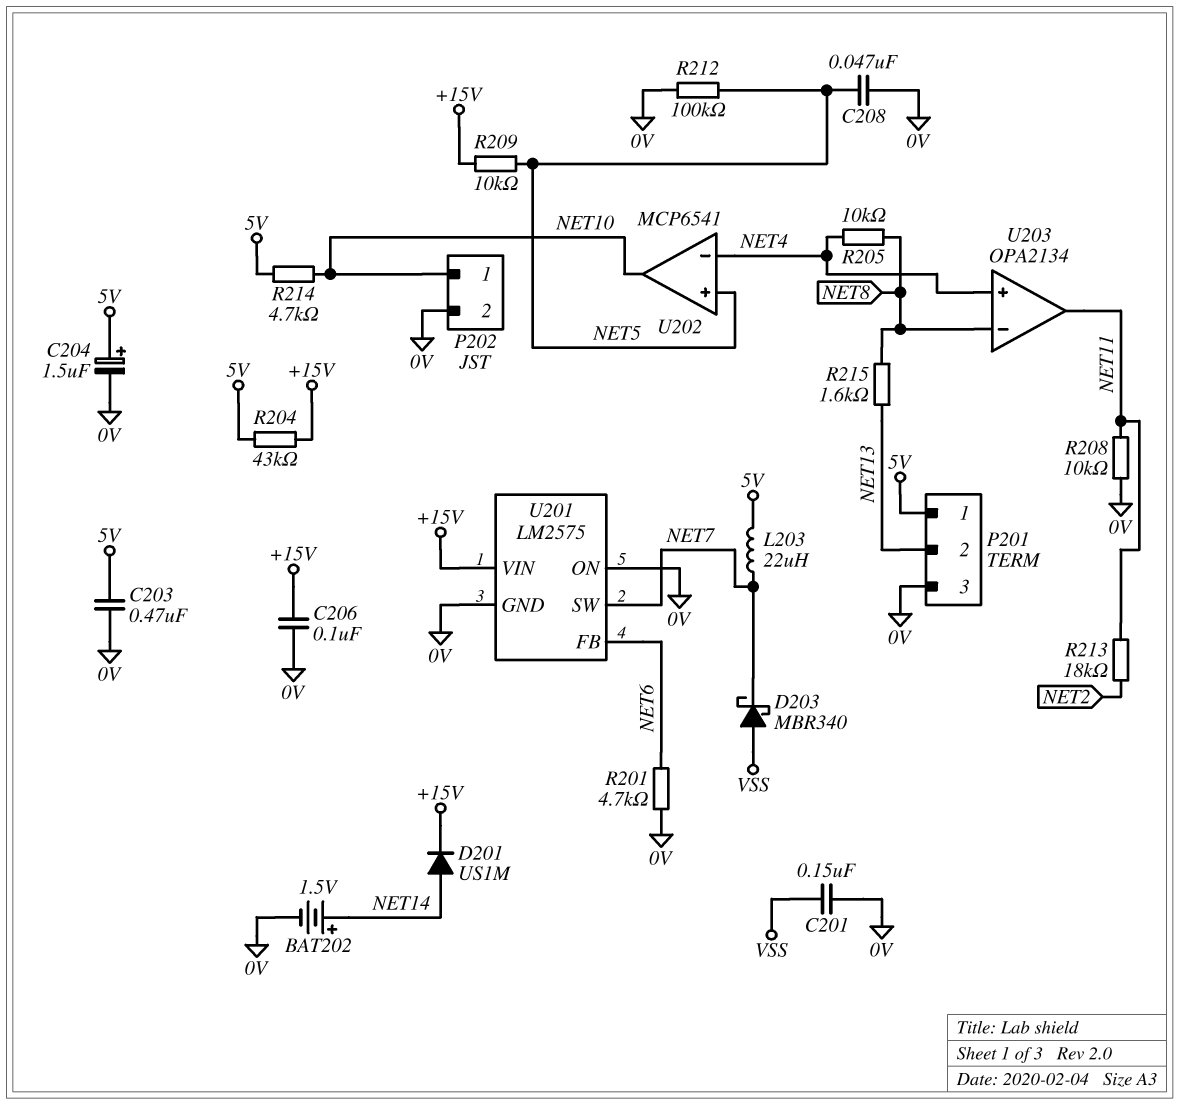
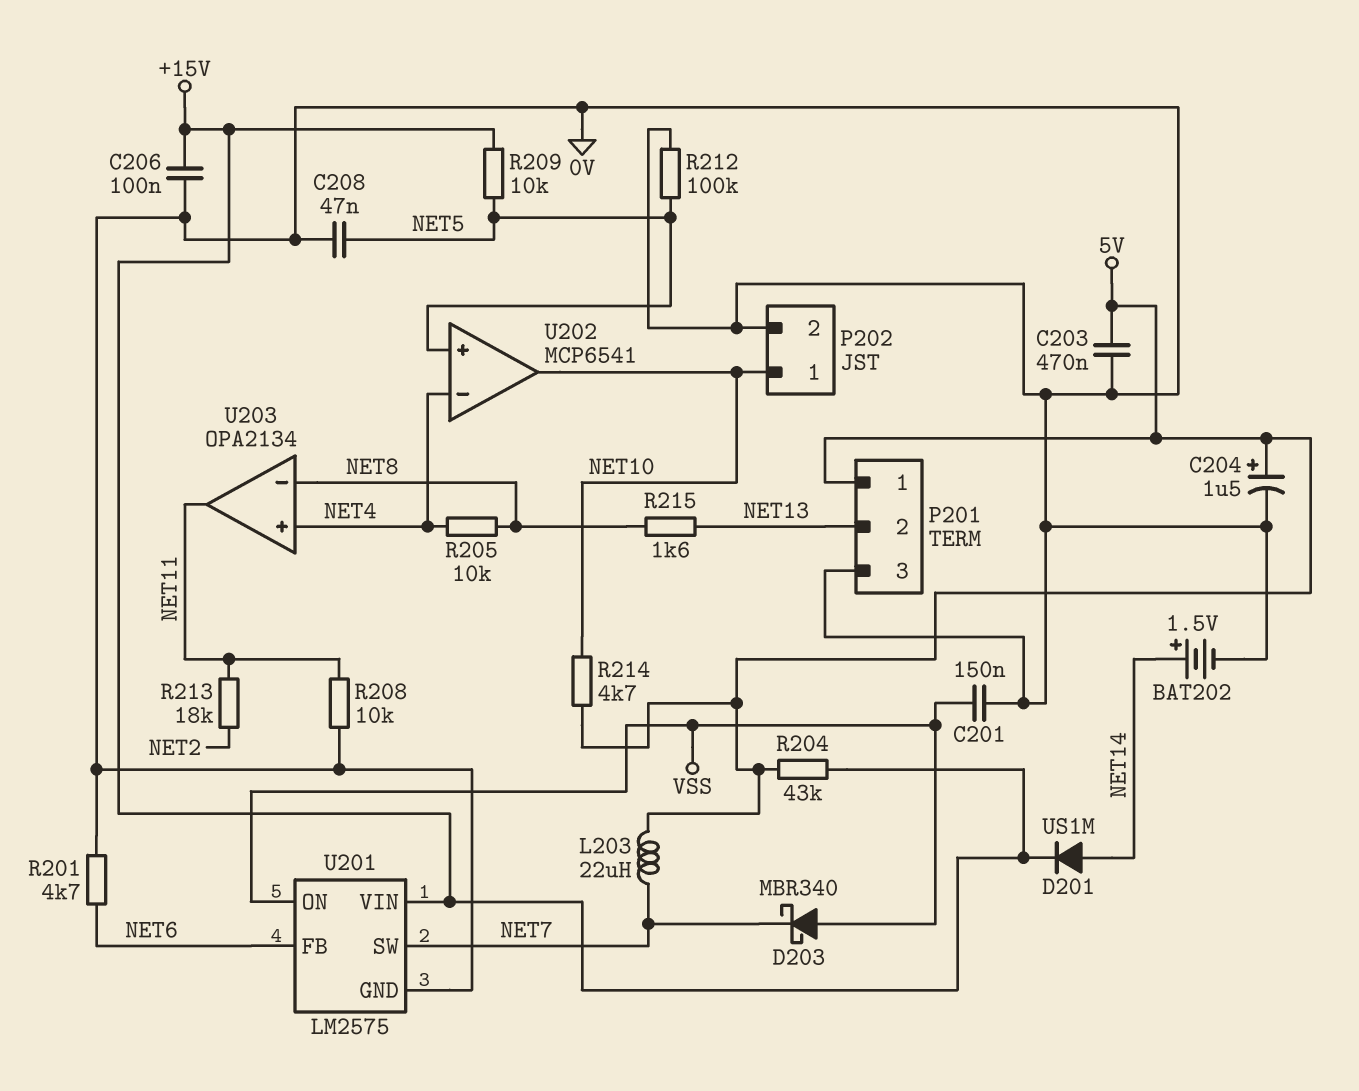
U201 pin ON: 0V -> VSS

